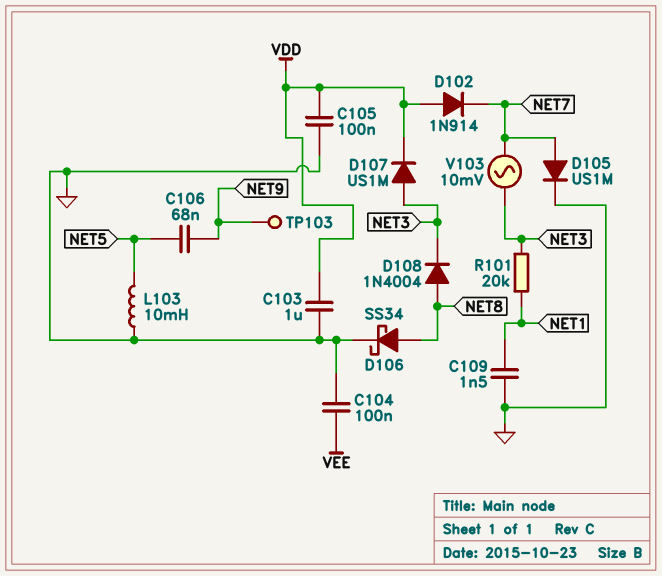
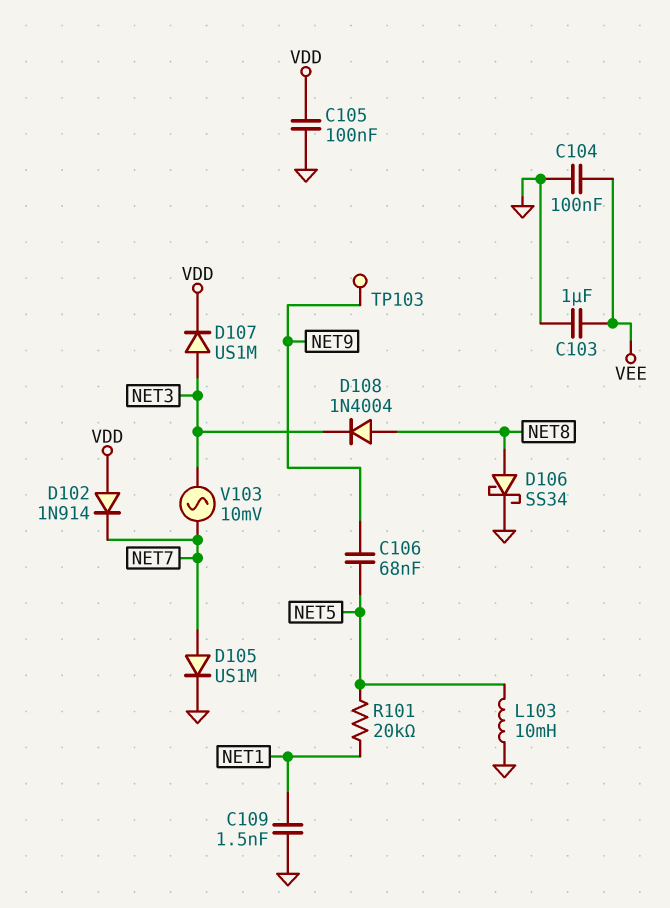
C103: 1uF (GND, VDD) -> 1uF (GND, VEE)
R101: 20k (NET1, NET3) -> 20k (NET1, NET5)

